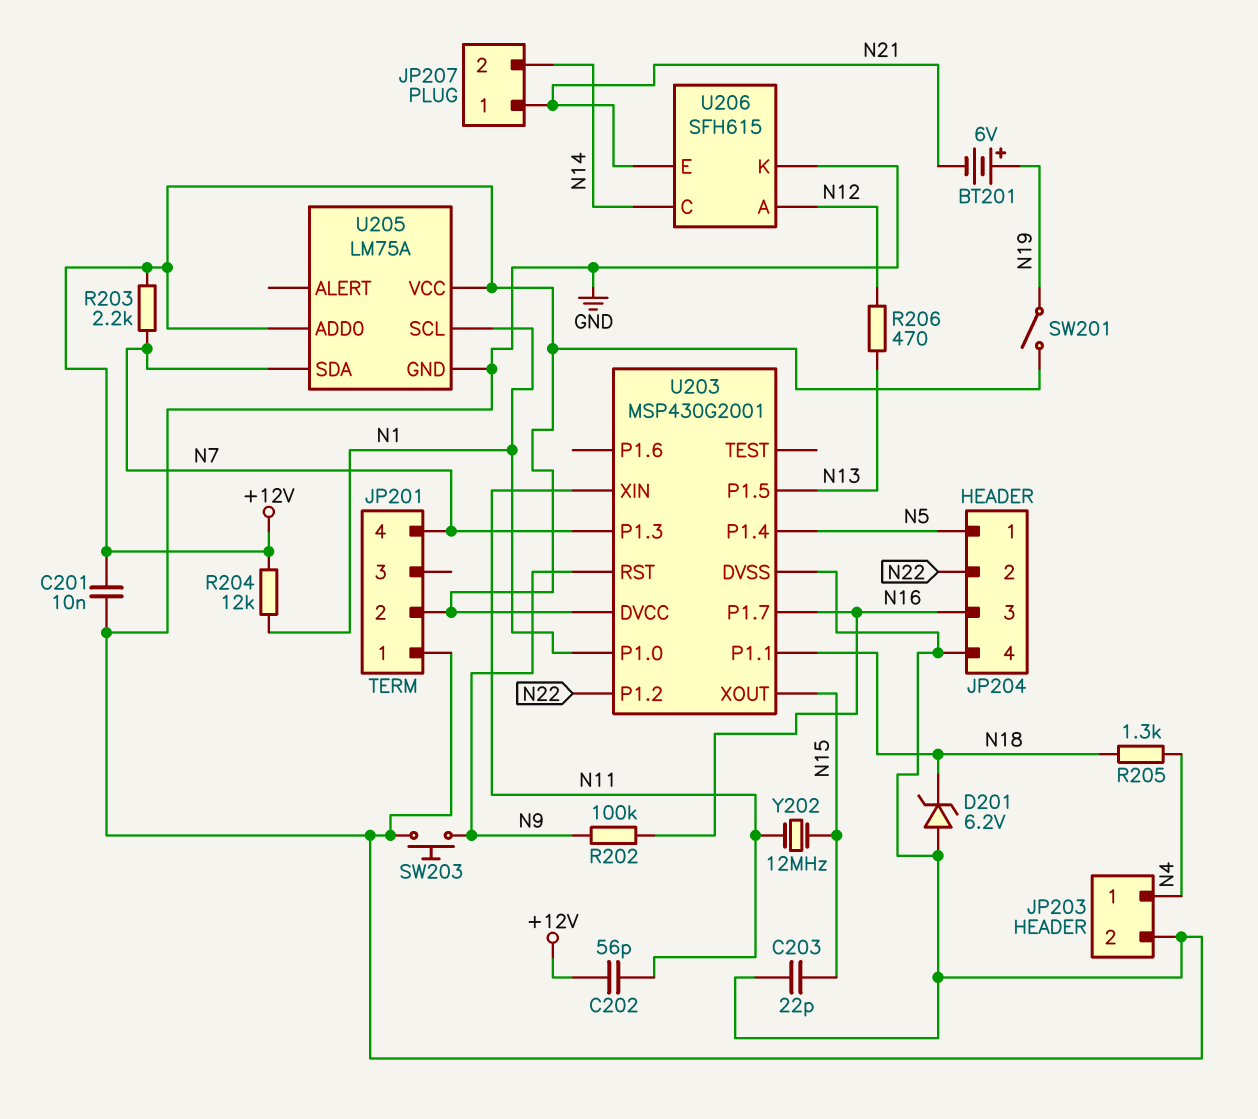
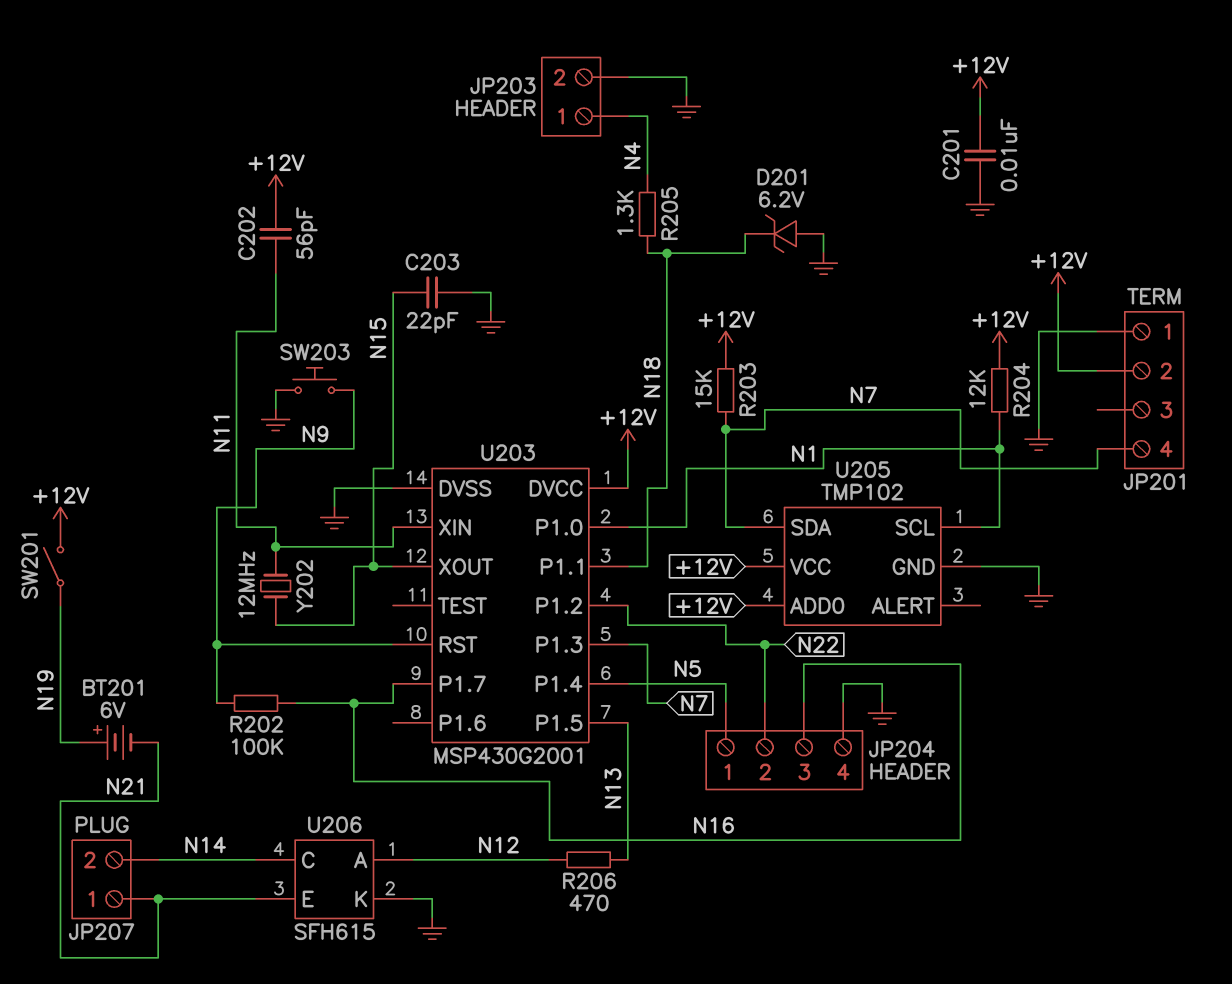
R203: 2.2k (+12V, N7) -> 15k (+12V, N7)
U205: LM75A -> TMP102

